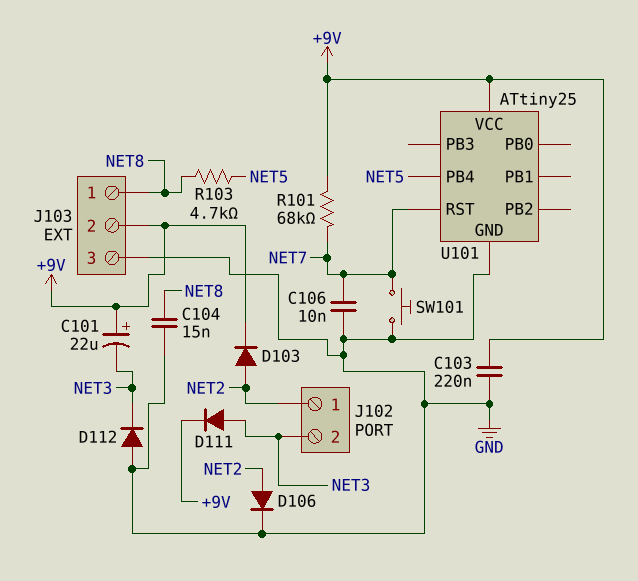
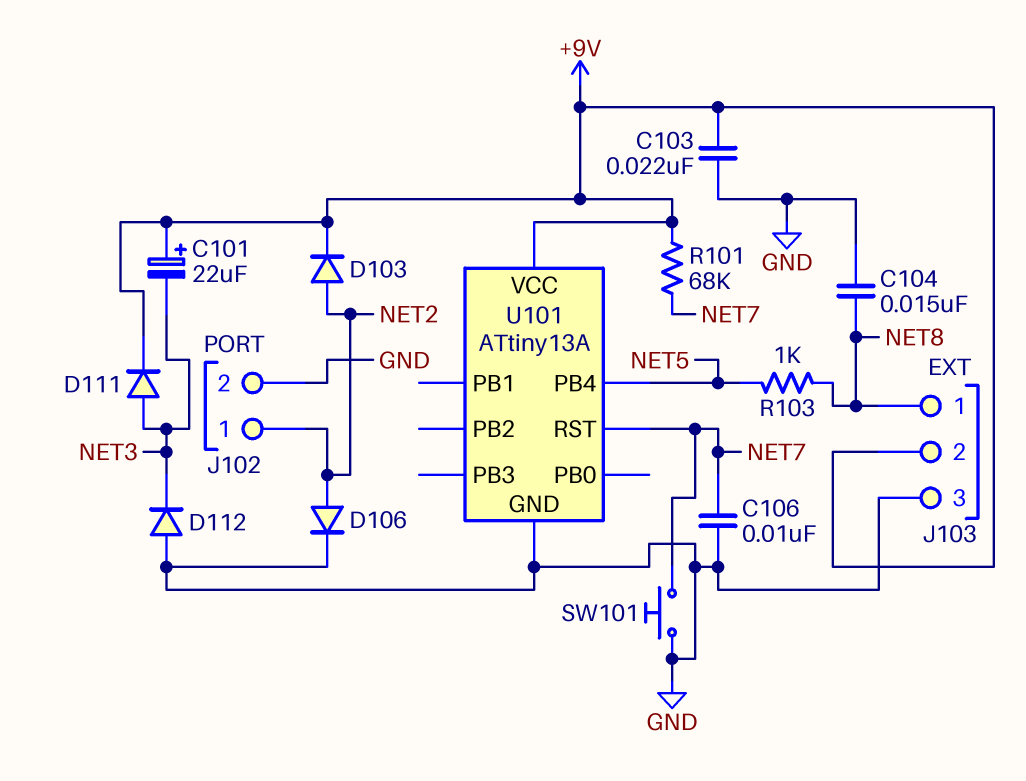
C103: 220nF (+9V, GND) -> 22nF (+9V, GND)
J102 pin 2: NET3 -> GND
R103: 4.7k (NET5, NET8) -> 1k (NET5, NET8)
U101: ATtiny25 -> ATtiny13A

